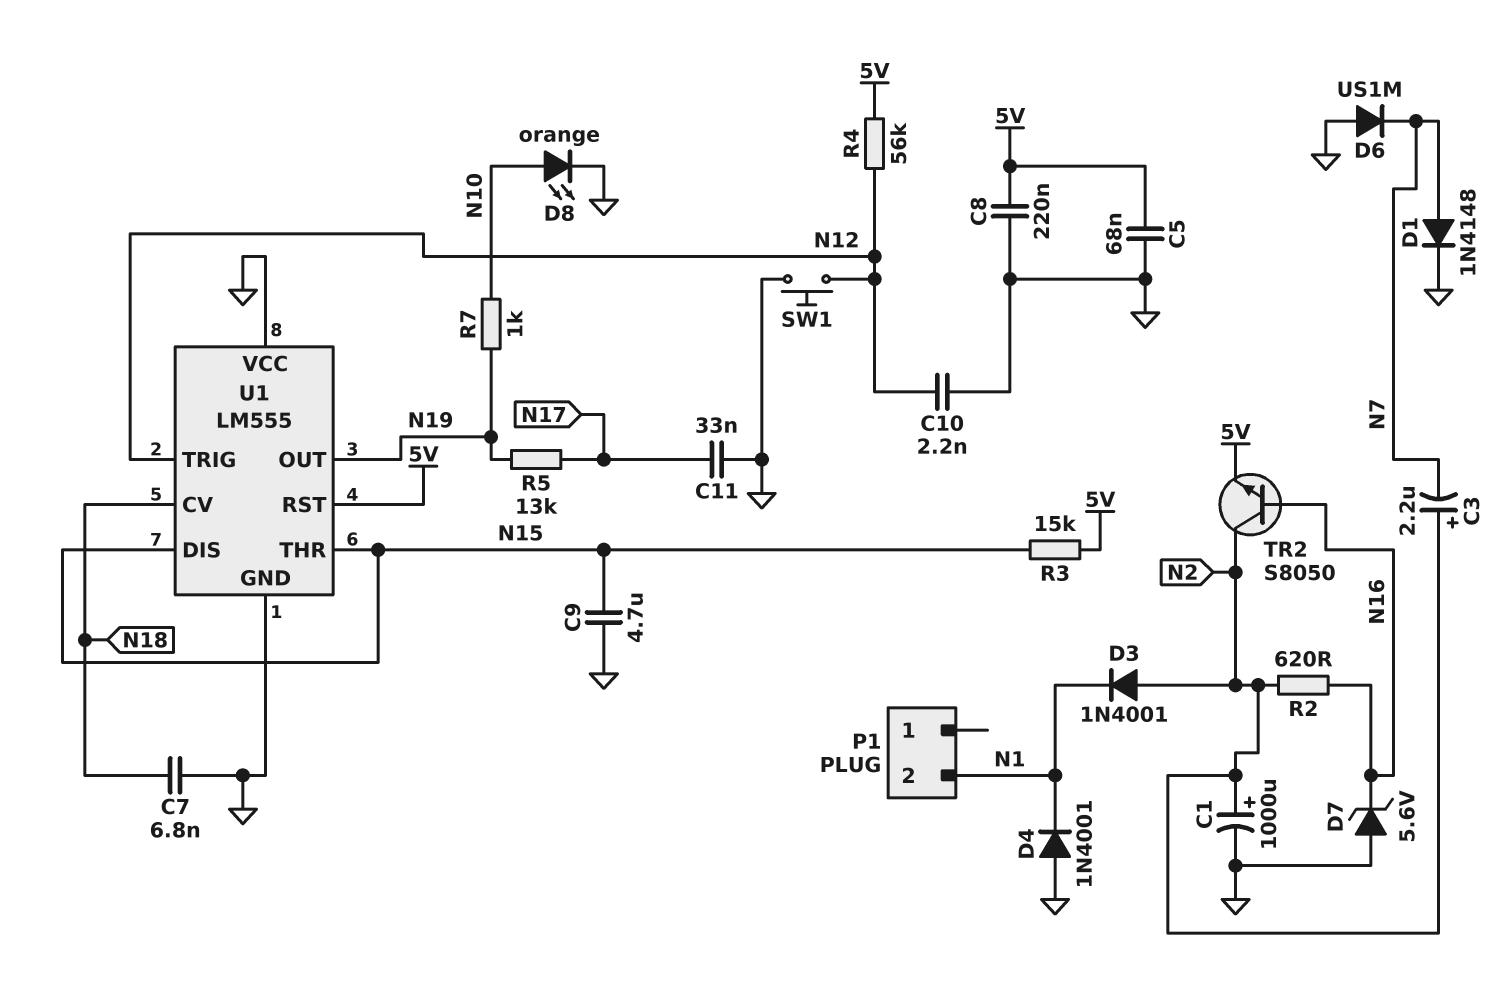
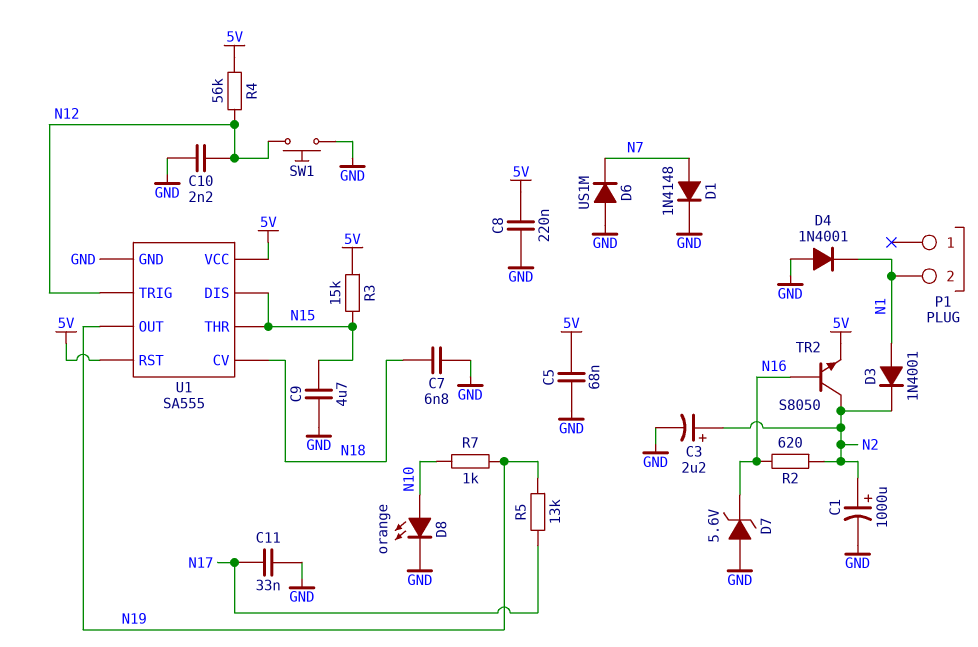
C3: 2.2uF (plus N2, minus N7) -> 2.2uF (plus N2, minus GND)
D3: diode 1N4001 (A N2, K N1) -> diode 1N4001 (A N1, K N2)
U1: LM555 -> SA555
U1 pin VCC: GND -> 5V

